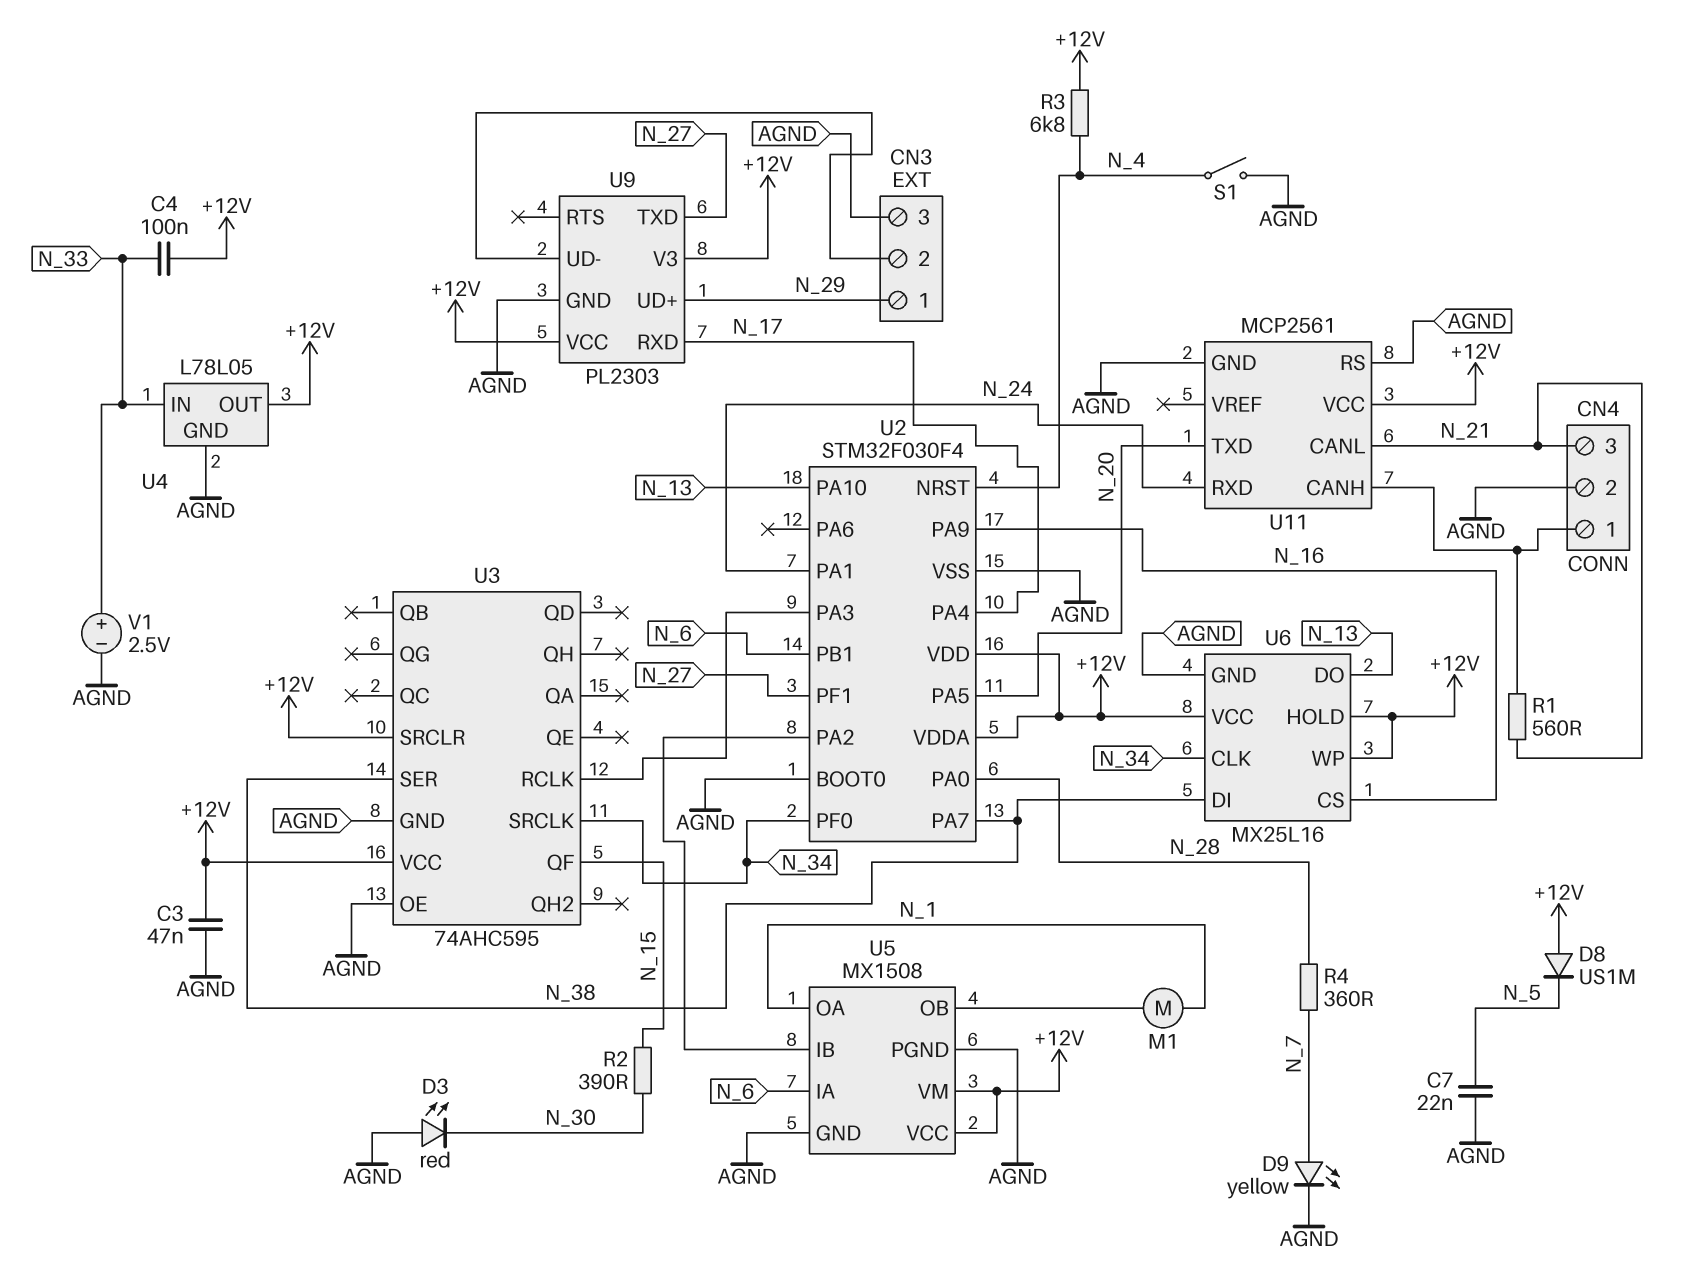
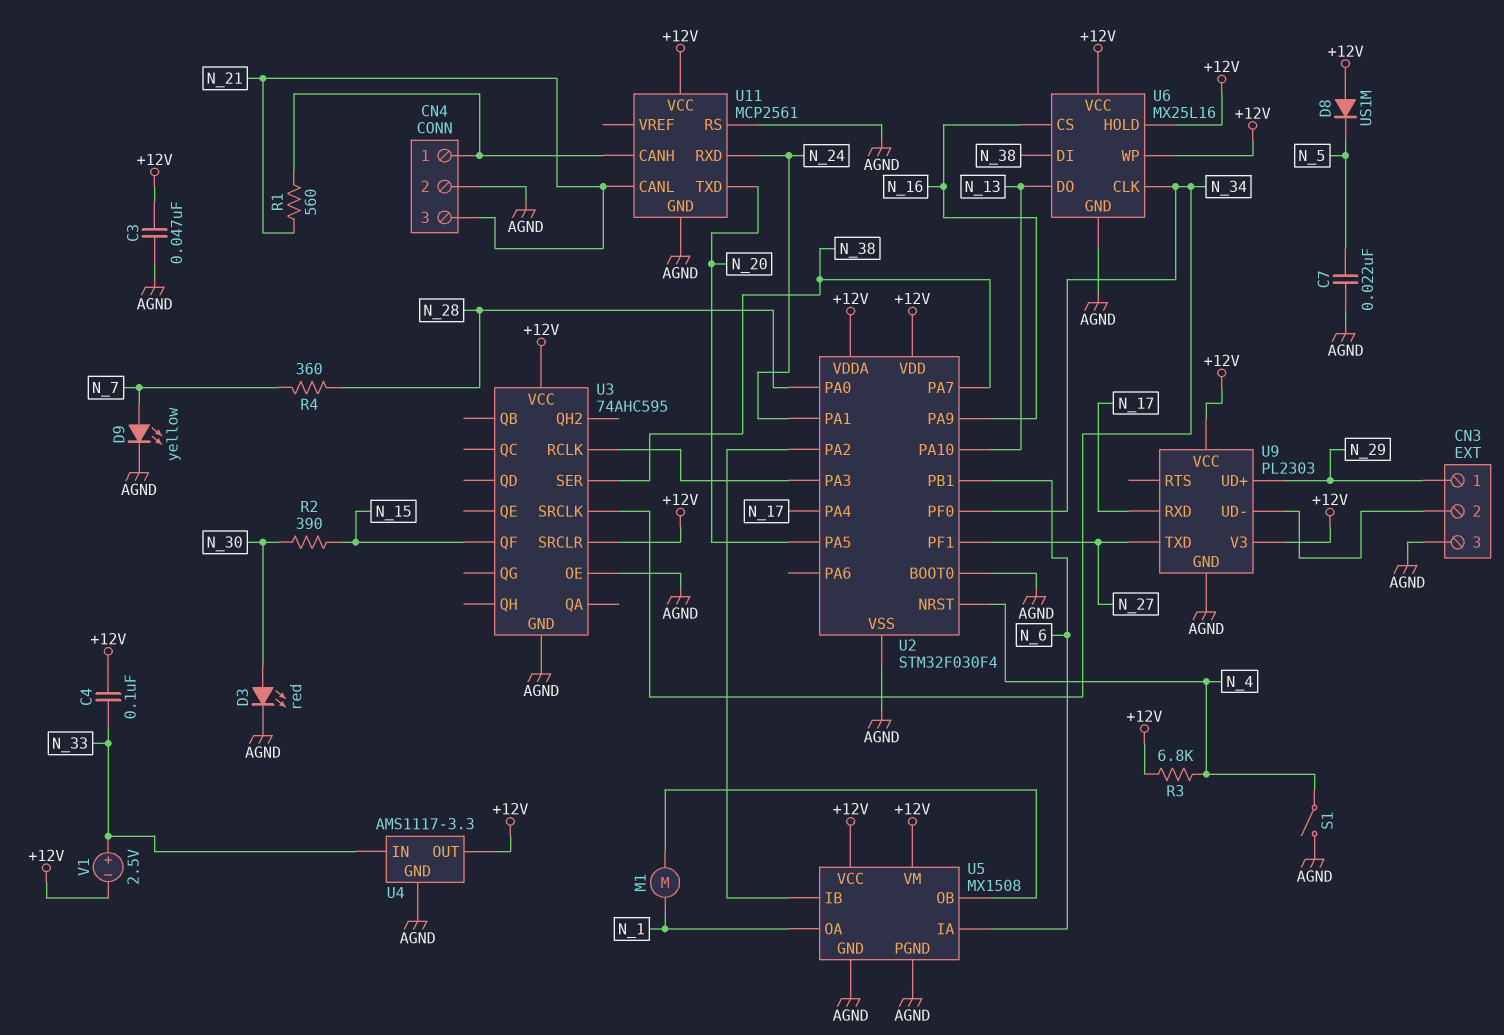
D3: LED red (A AGND, K N_30) -> LED red (A N_30, K AGND)
U4: L78L05 -> AMS1117-3.3
V1: 2.5V (plus N_33, minus AGND) -> 2.5V (plus N_33, minus +12V)

